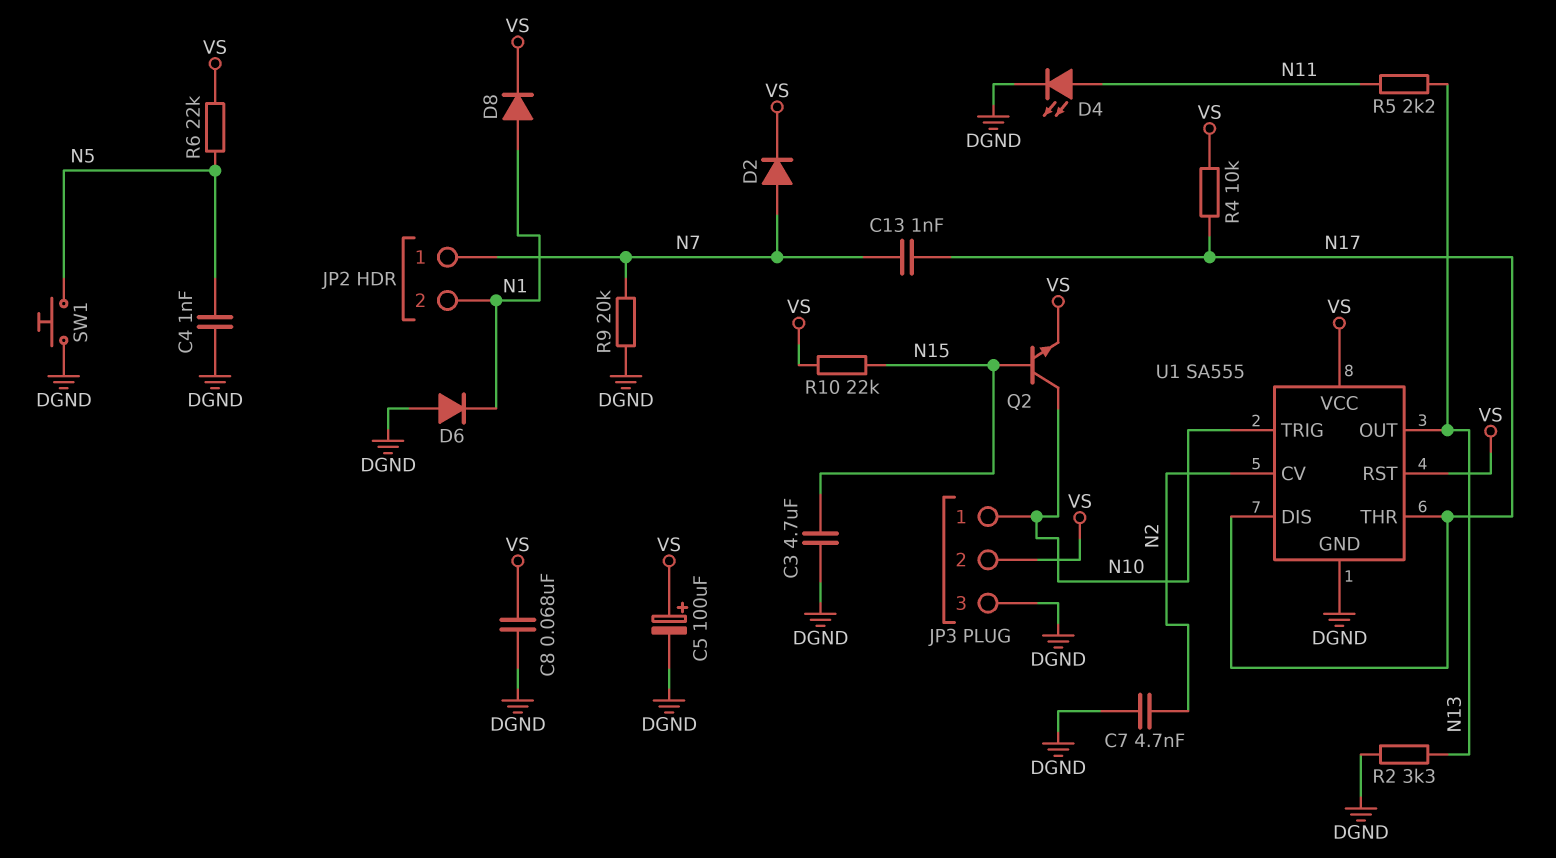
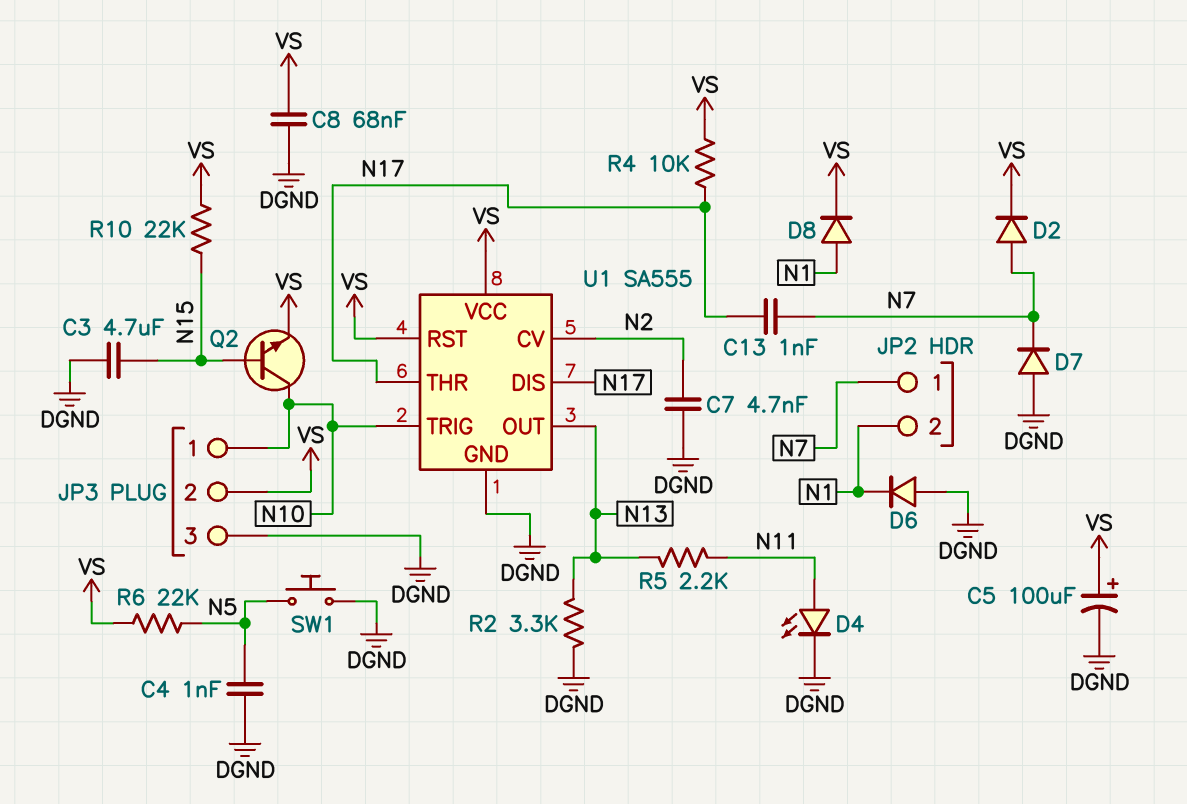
D7: none -> diode (A DGND, K N7)
R9: 20k (DGND, N7) -> none

